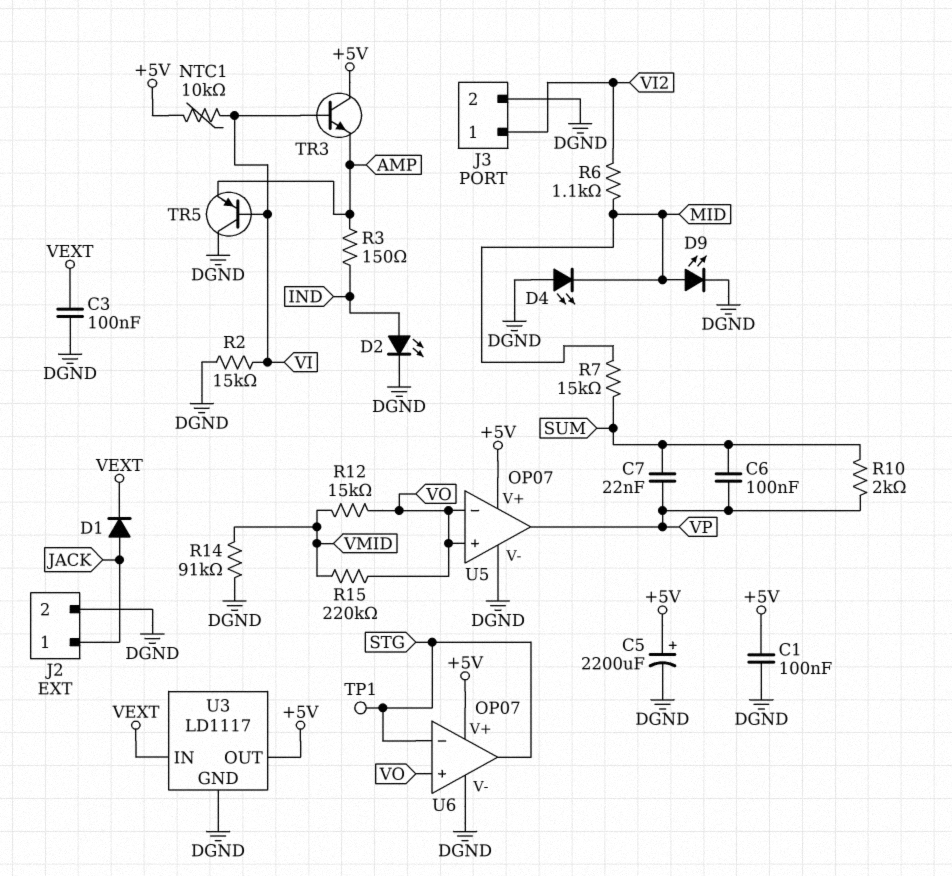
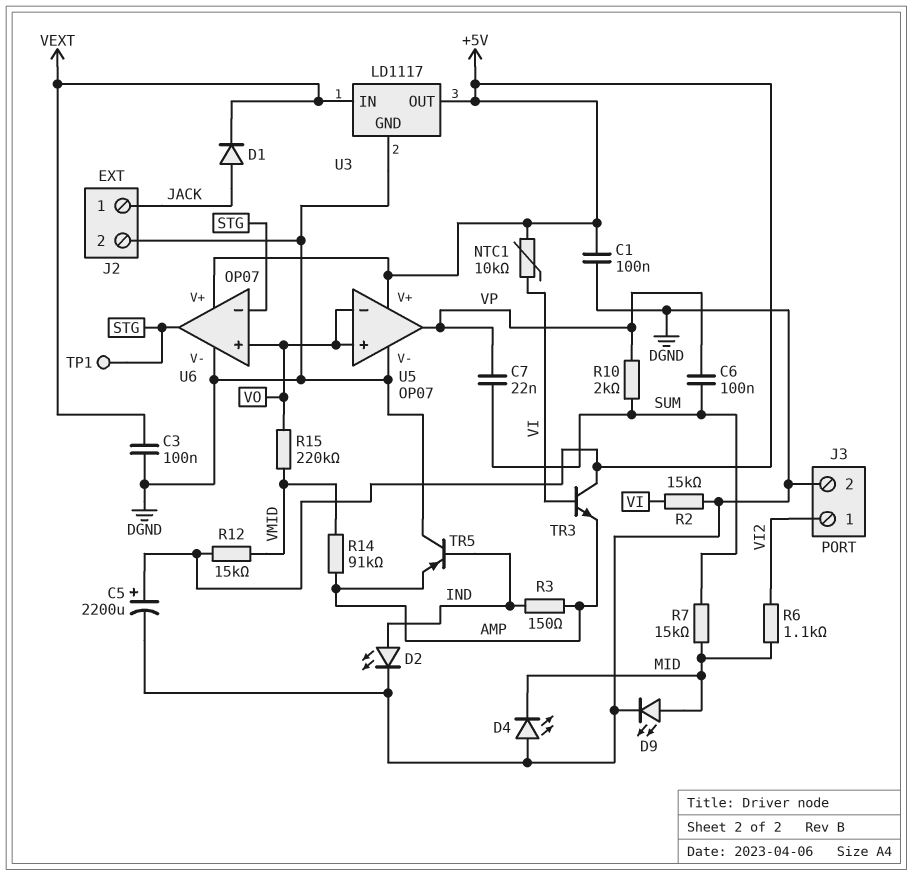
R12: 15k (VMID, VO) -> 15k (+5V, VMID)
R14: 91k (DGND, VMID) -> 91k (AMP, VMID)
TR5: PNP (B VI, C DGND, E AMP) -> PNP (B IND, C DGND, E AMP)

